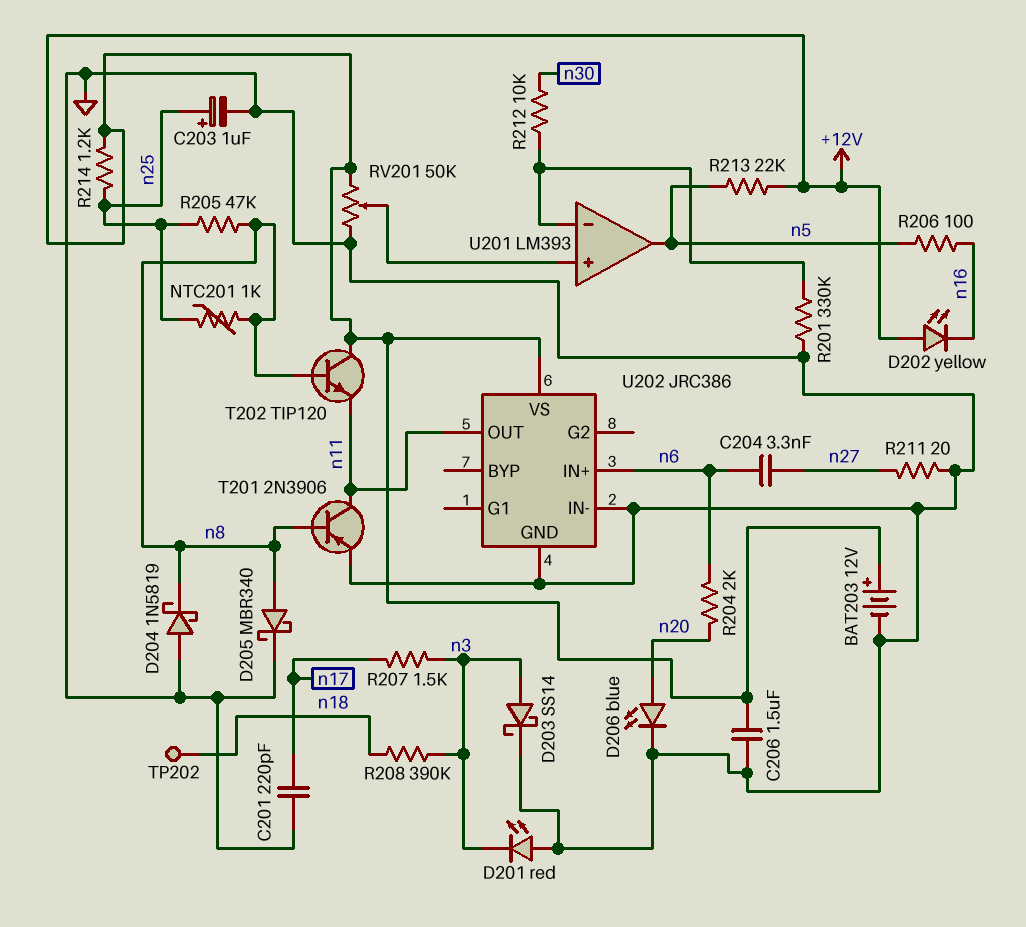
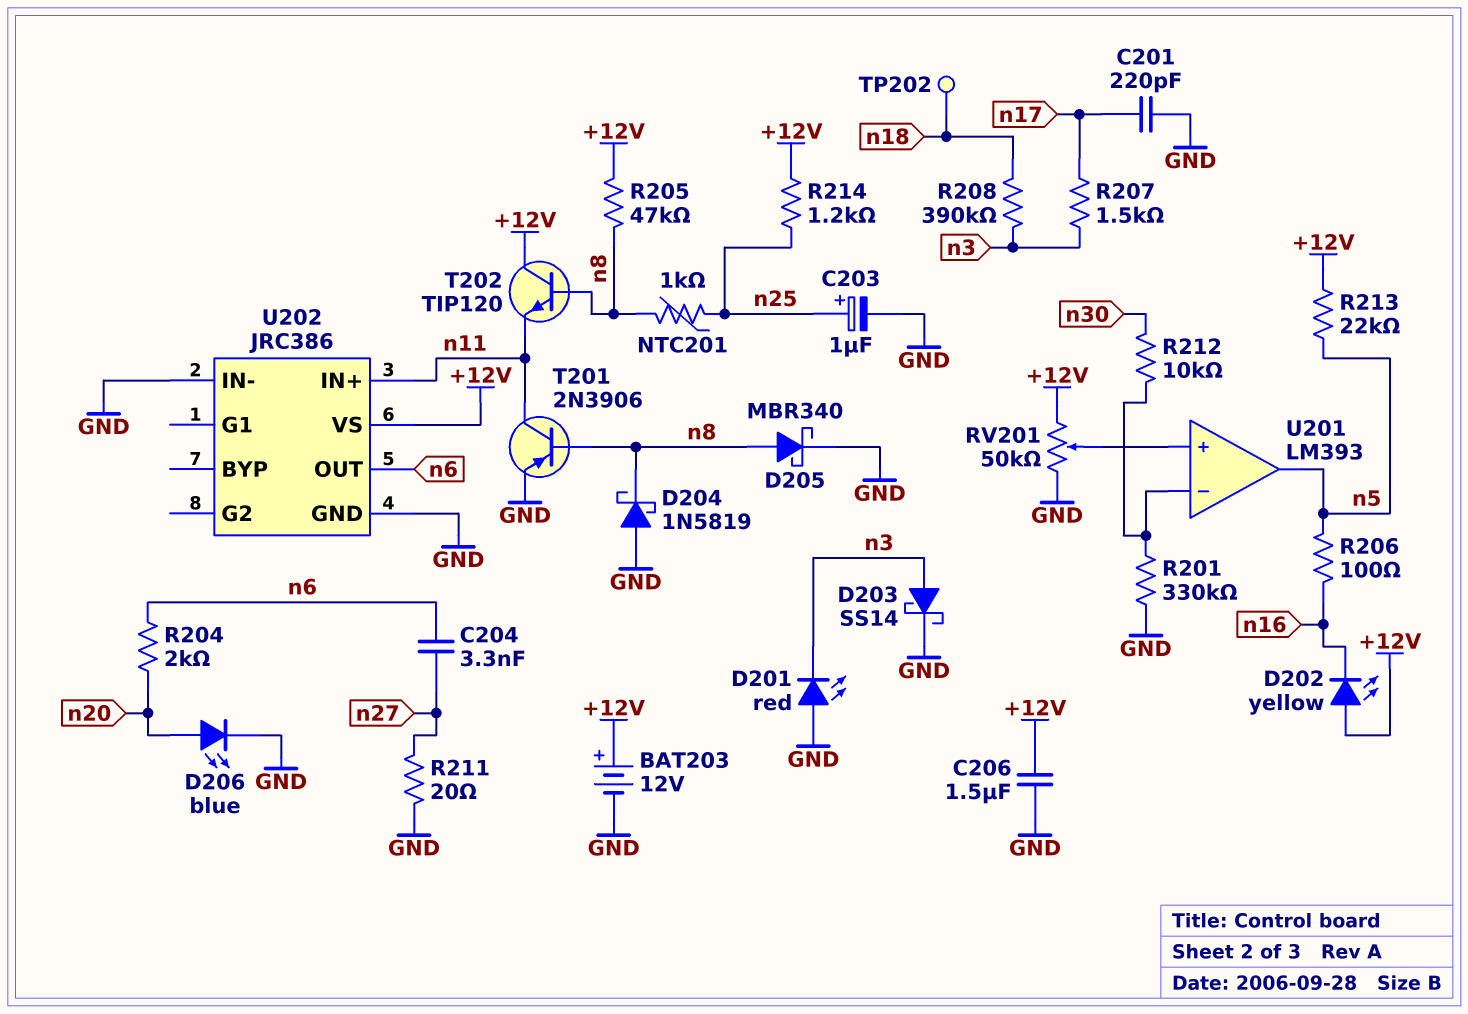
R205: 47k (n8, n25) -> 47k (+12V, n8)
U202 pin IN+: n6 -> n11
U202 pin OUT: n11 -> n6

